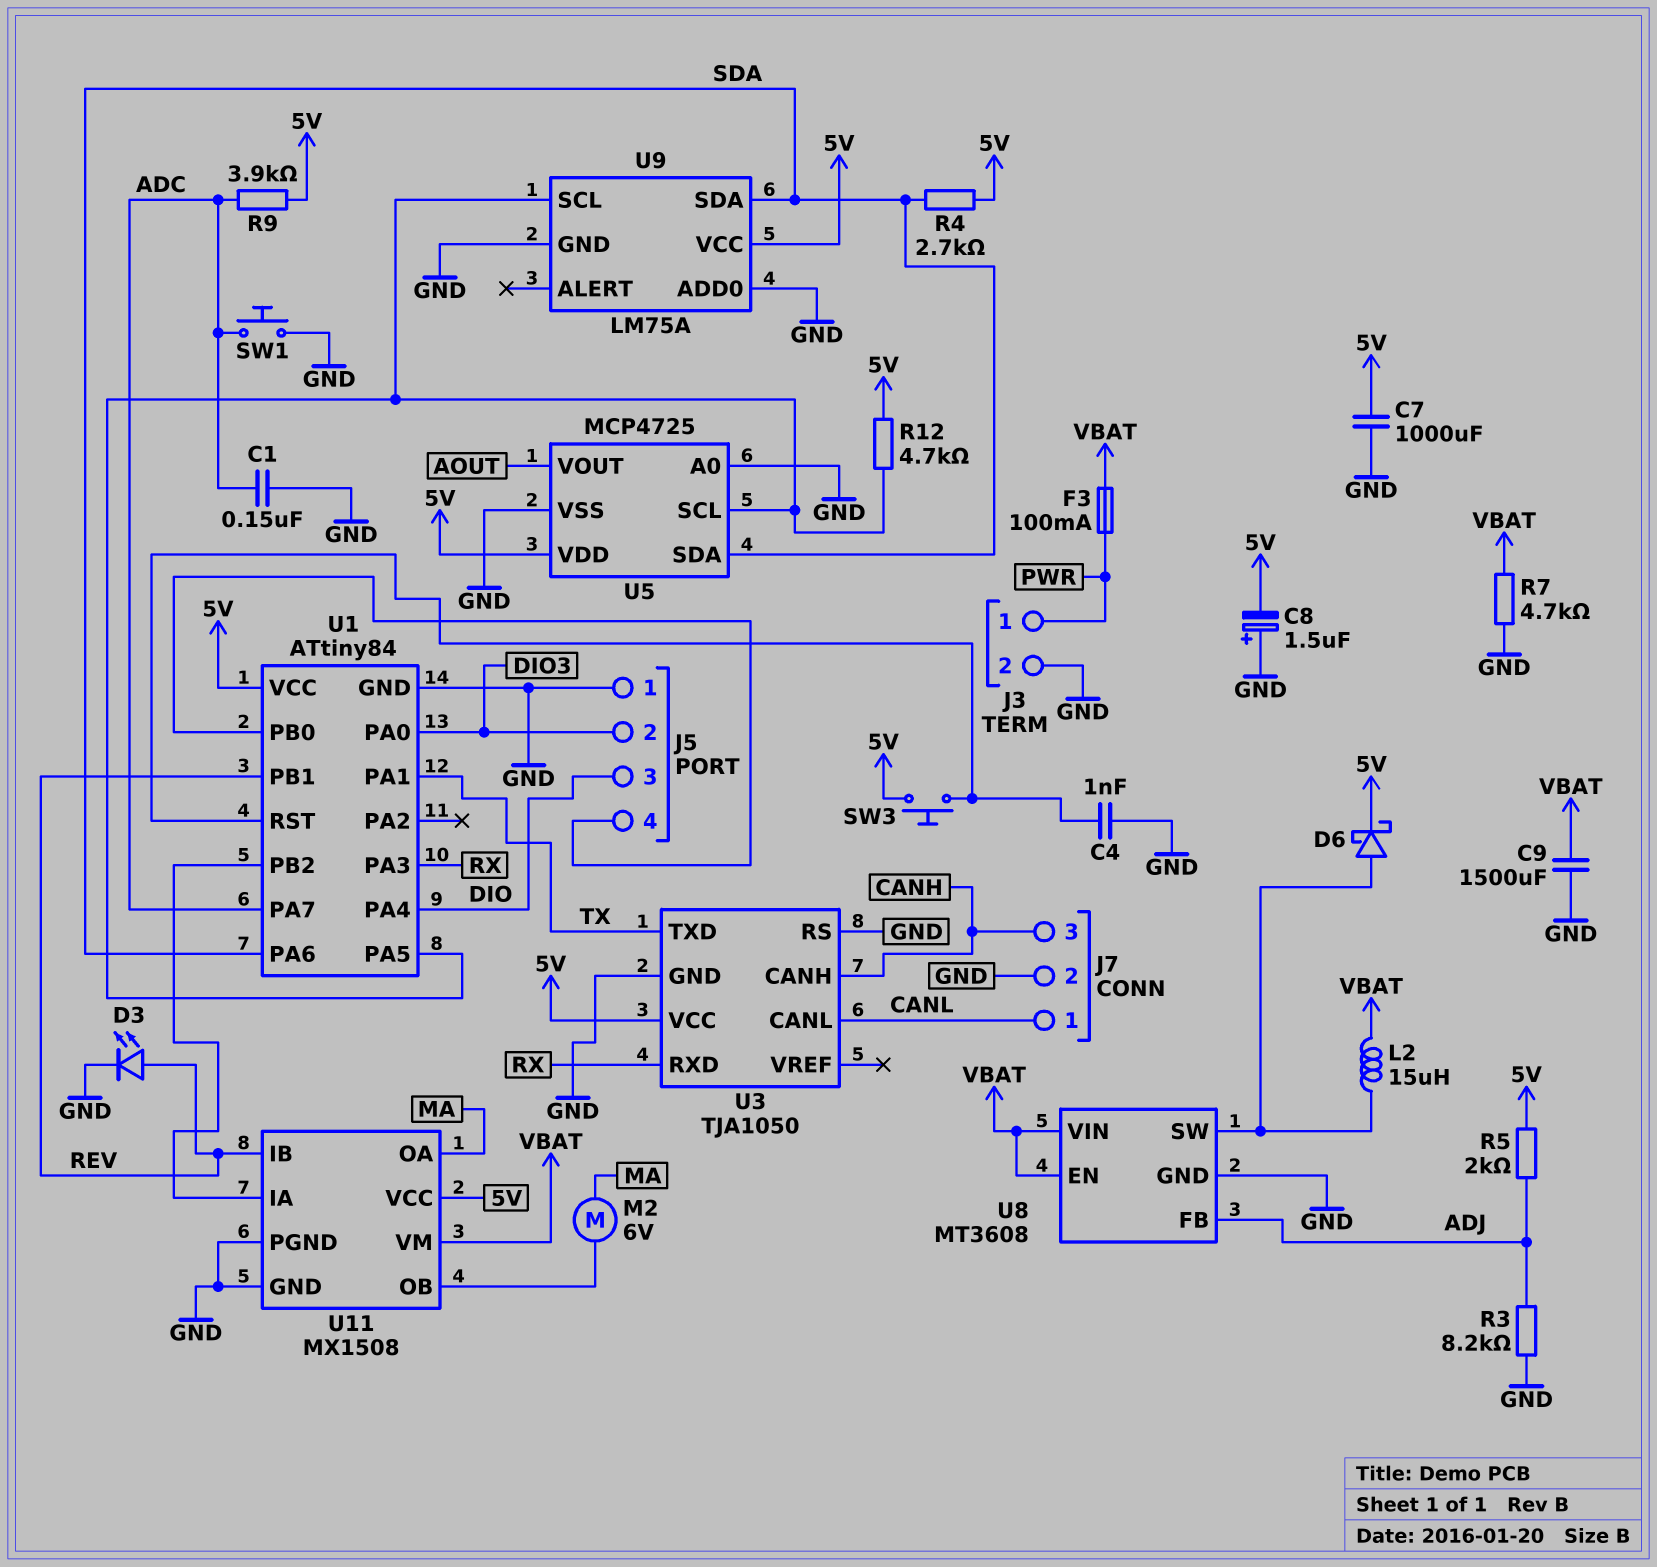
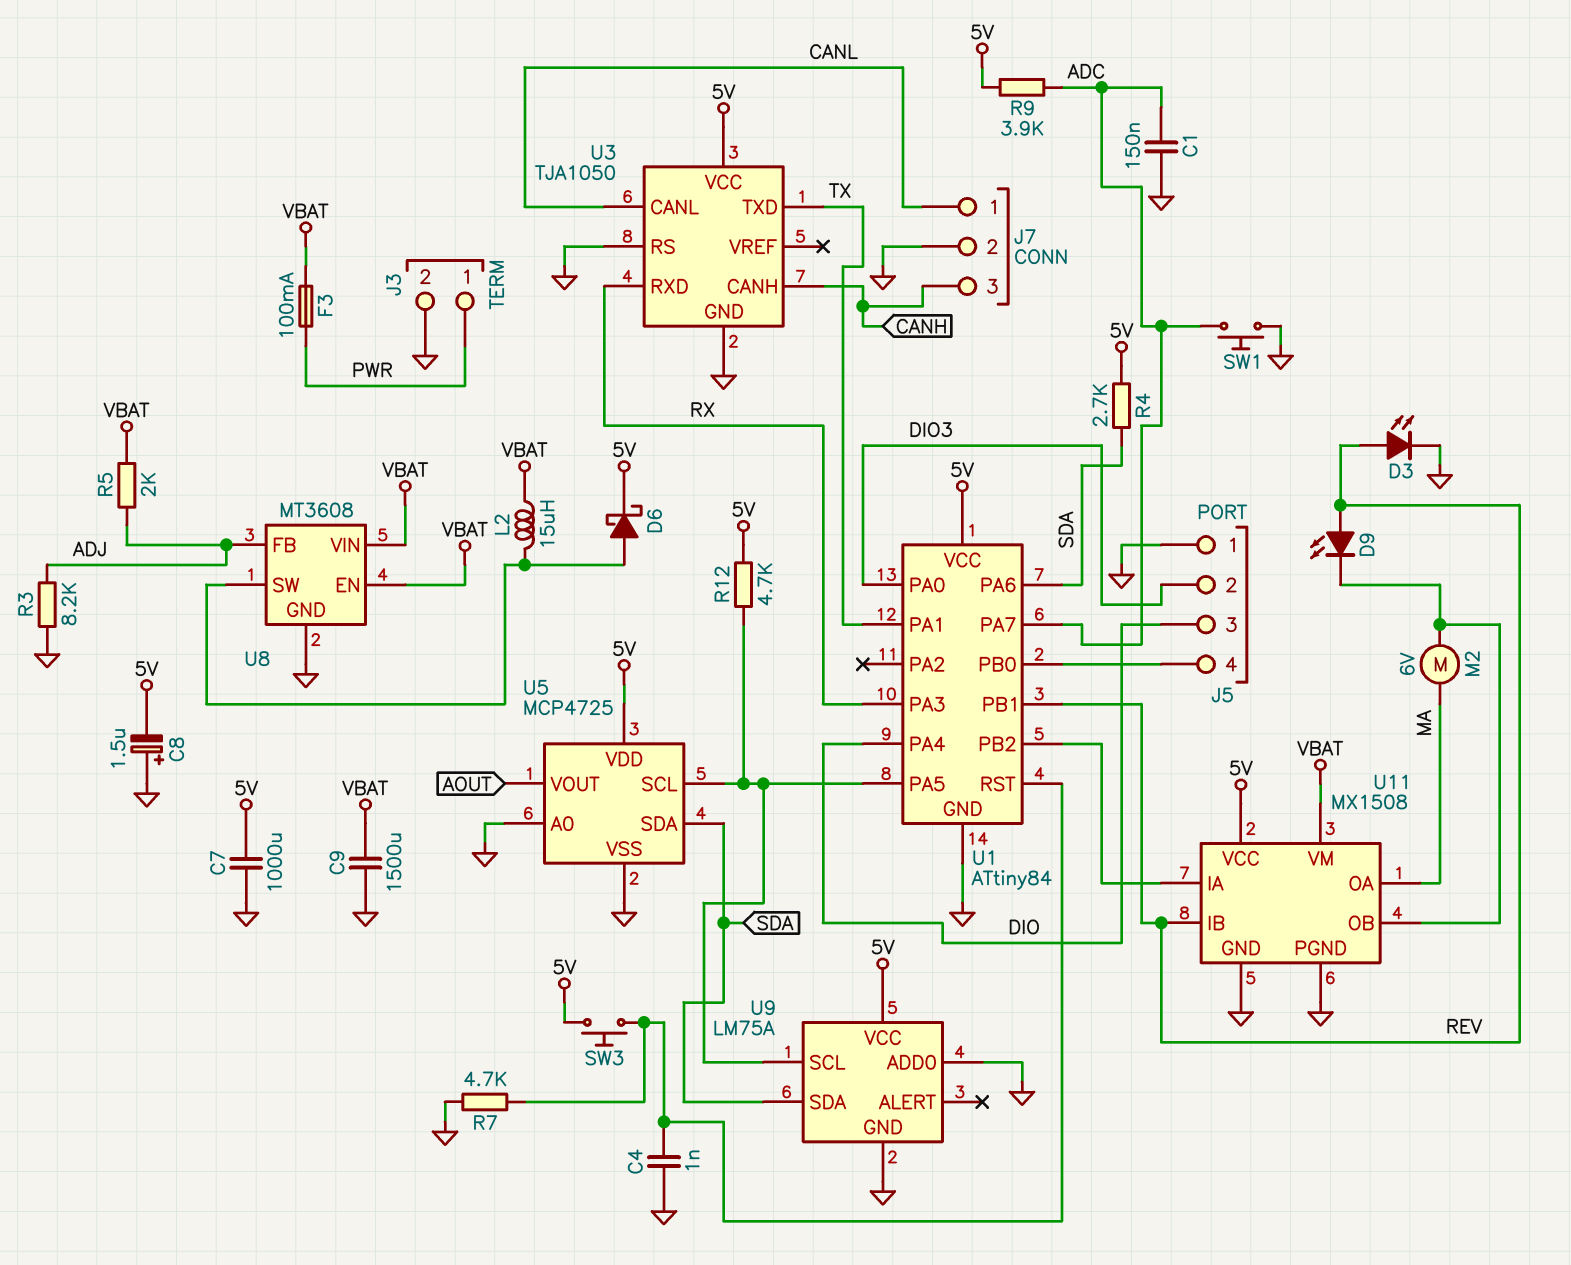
D9: none -> LED (A REV, K U11/OB)
R5: 2k (5V, ADJ) -> 2k (ADJ, VBAT)
R7: 4.7k (GND, VBAT) -> 4.7k (GND, U1/RST)

